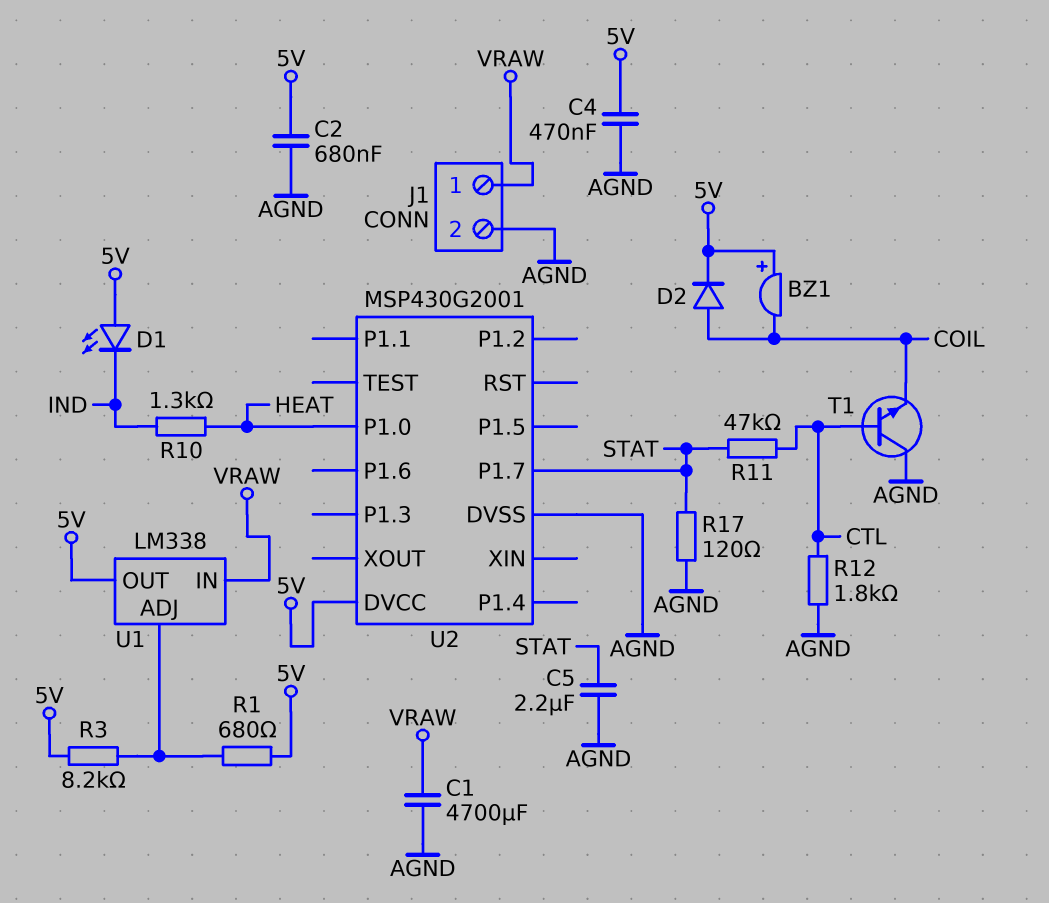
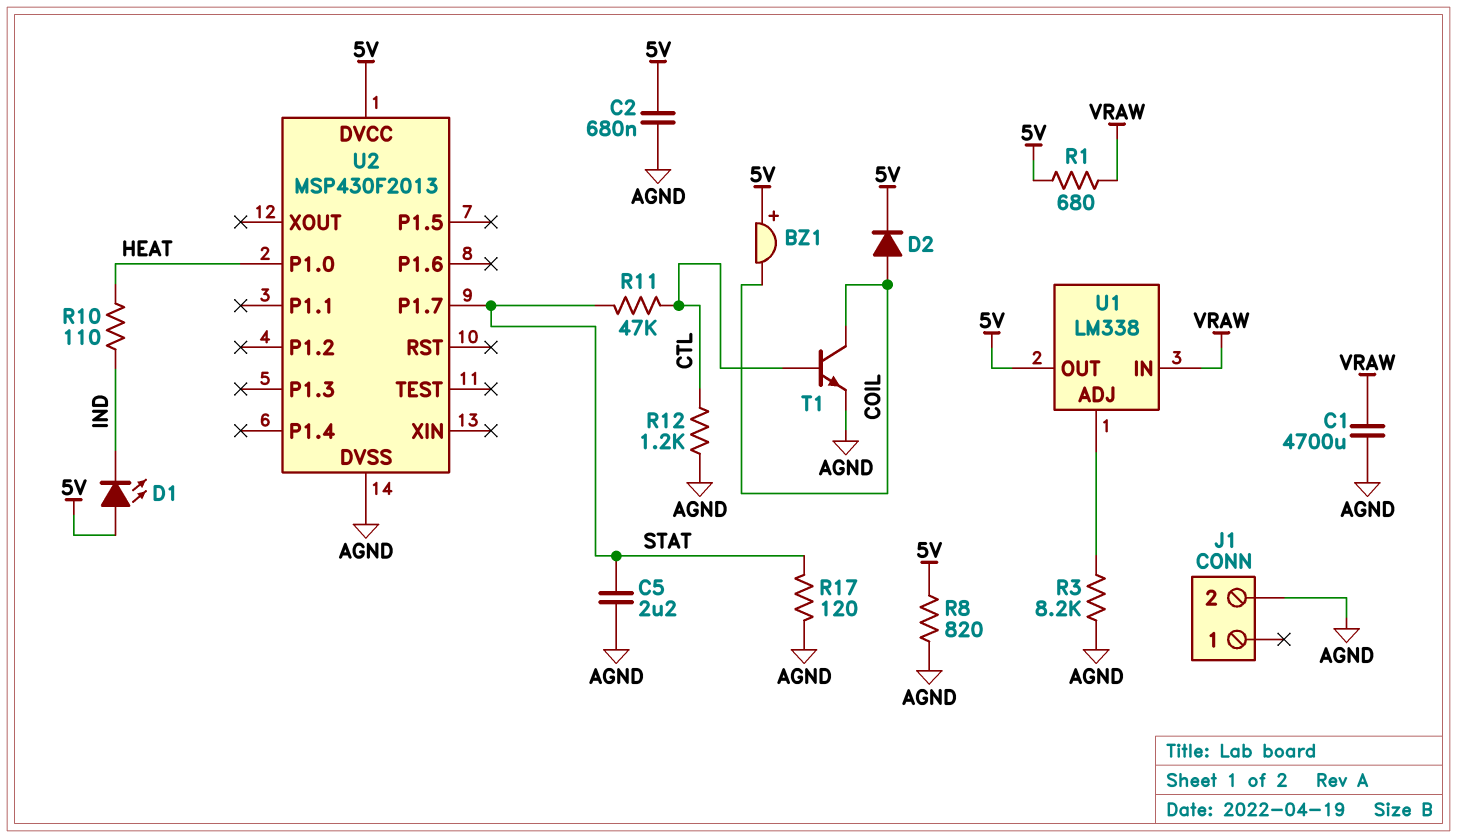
C4: 470nF (5V, AGND) -> none
J1 pin 1: VRAW -> none
R1: 680 (5V, U1/ADJ) -> 680 (5V, VRAW)
R3: 8.2k (5V, U1/ADJ) -> 8.2k (AGND, U1/ADJ)
R8: none -> 820 (5V, AGND)
R10: 1.3k (HEAT, IND) -> 110 (HEAT, IND)
R12: 1.8k (AGND, CTL) -> 1.2k (AGND, CTL)
T1: NPN (B CTL, C AGND, E COIL) -> NPN (B CTL, C COIL, E AGND)
U2: MSP430G2001 -> MSP430F2013

